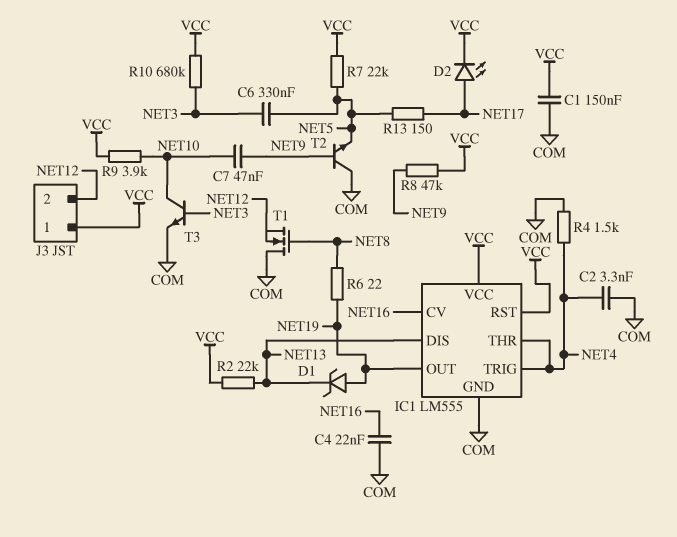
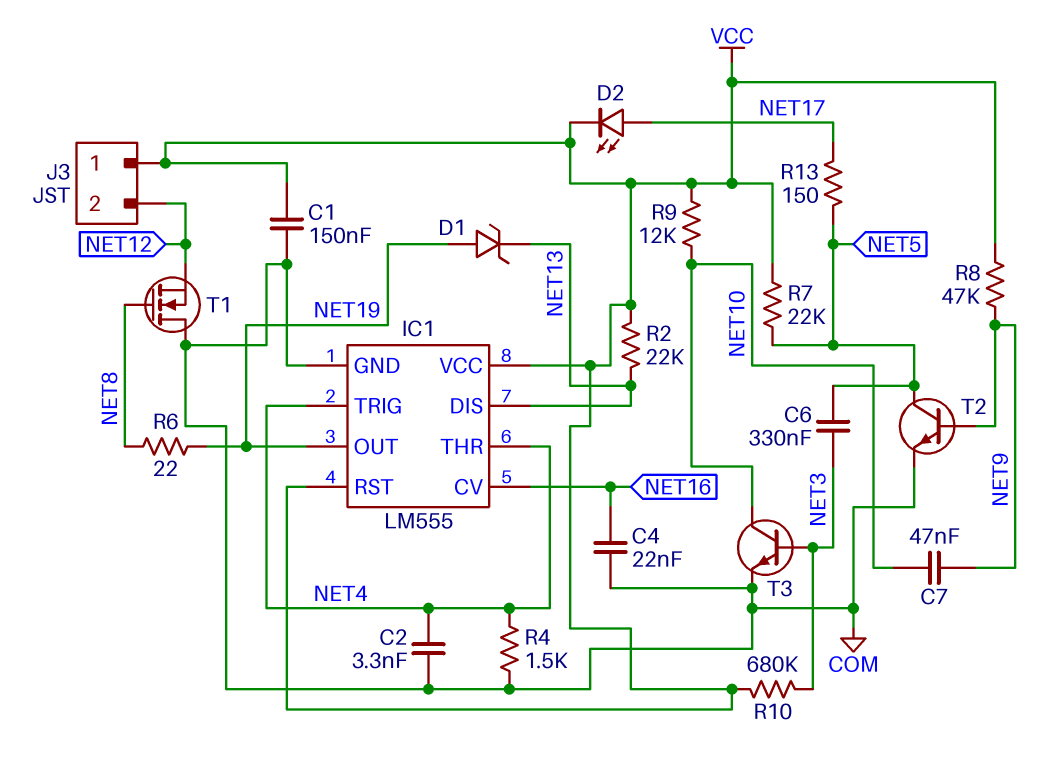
R9: 3.9k (NET10, VCC) -> 12k (NET10, VCC)
T2: NPN (B NET9, C COM, E NET5) -> NPN (B NET9, C NET5, E COM)

